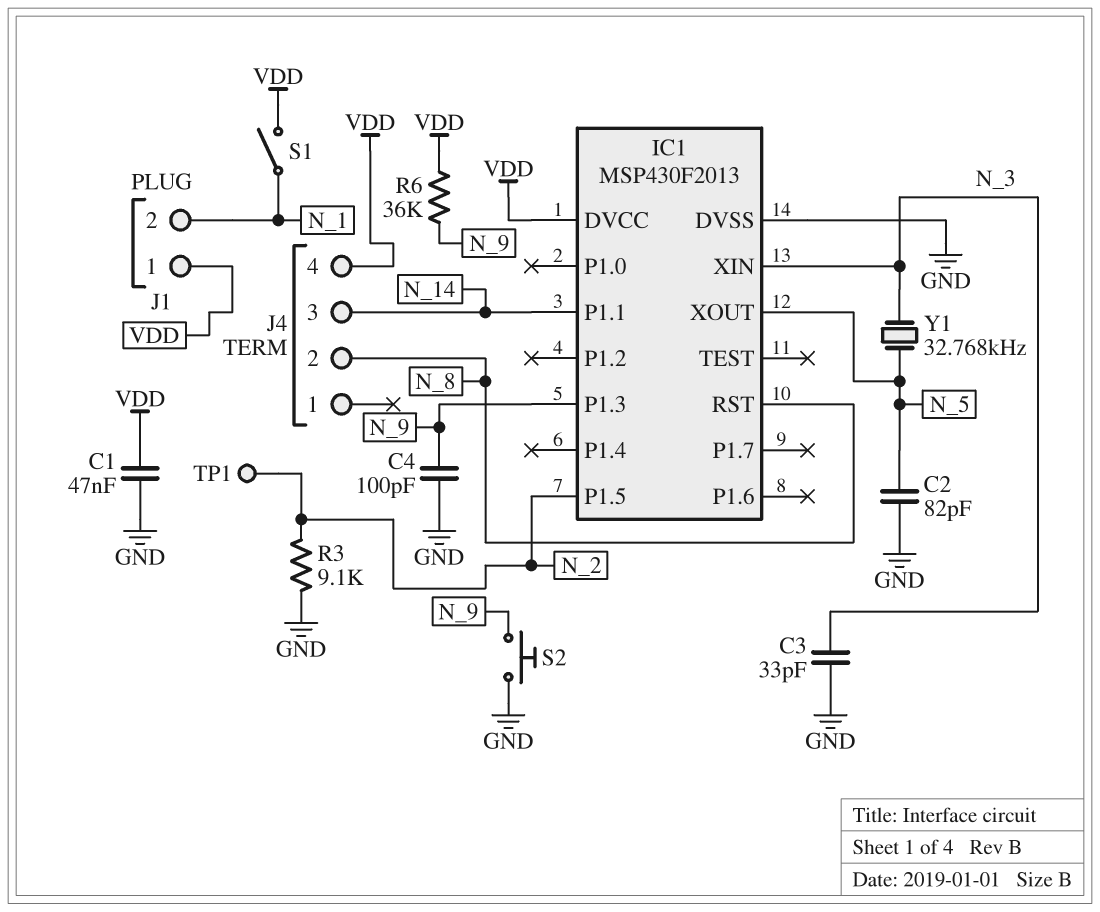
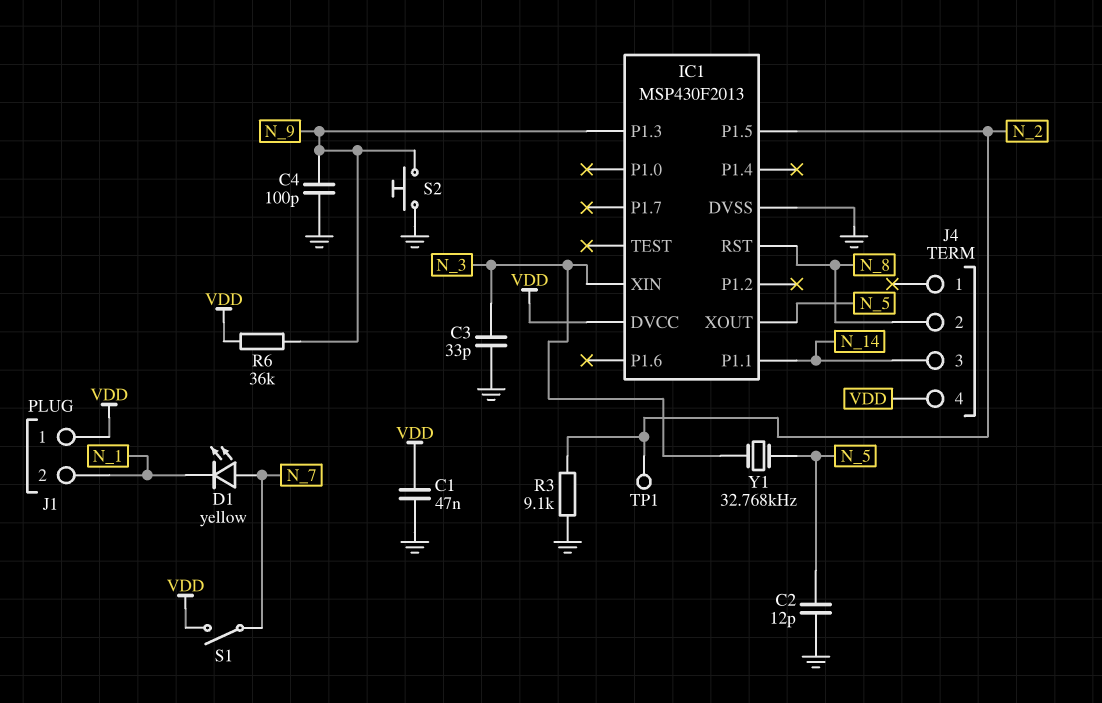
C2: 82pF (GND, N_5) -> 12pF (GND, N_5)
D1: none -> LED yellow (A N_7, K N_1)
S1: switch (N_1, VDD) -> switch (N_7, VDD)

